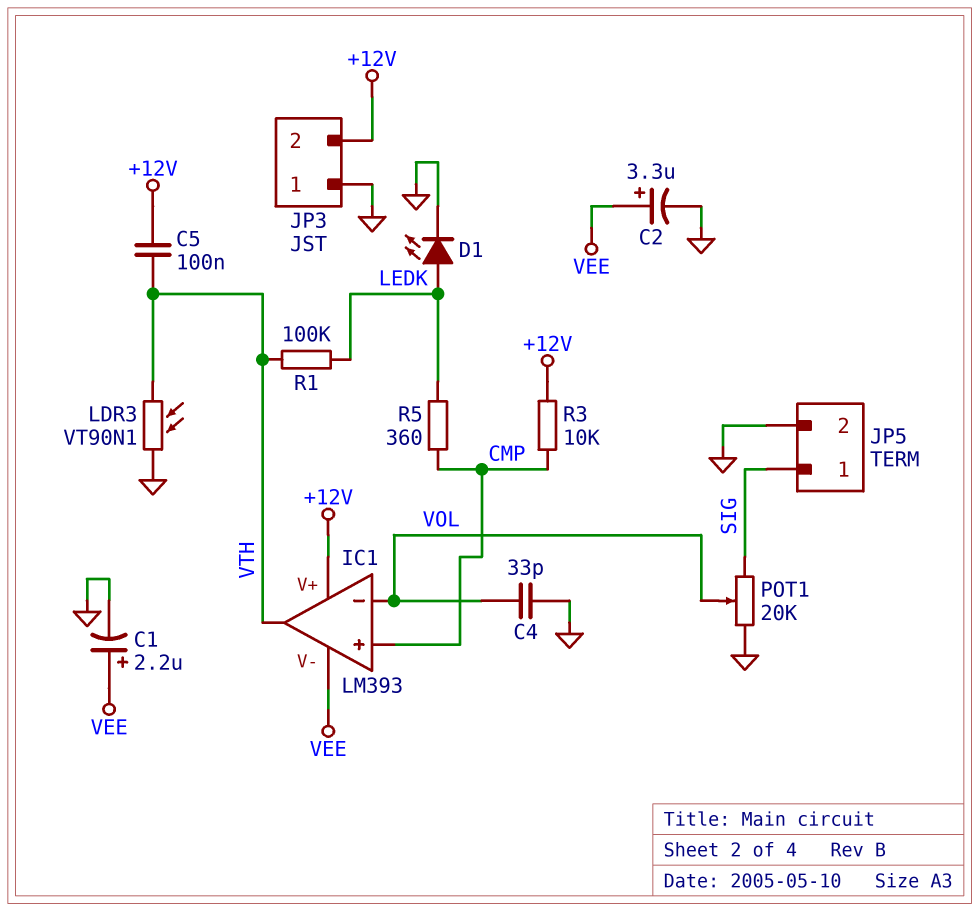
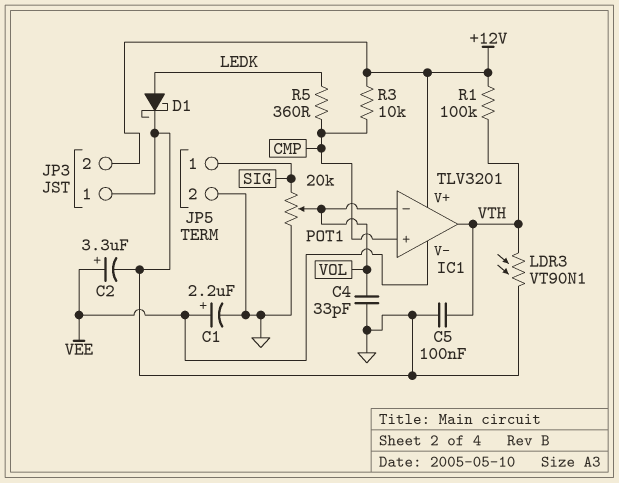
C5: 100nF (+12V, VTH) -> 100nF (GND, VTH)
D1: LED (A LEDK, K GND) -> schottky (A LEDK, K GND)
IC1: LM393 -> TLV3201
R1: 100k (LEDK, VTH) -> 100k (+12V, VTH)

